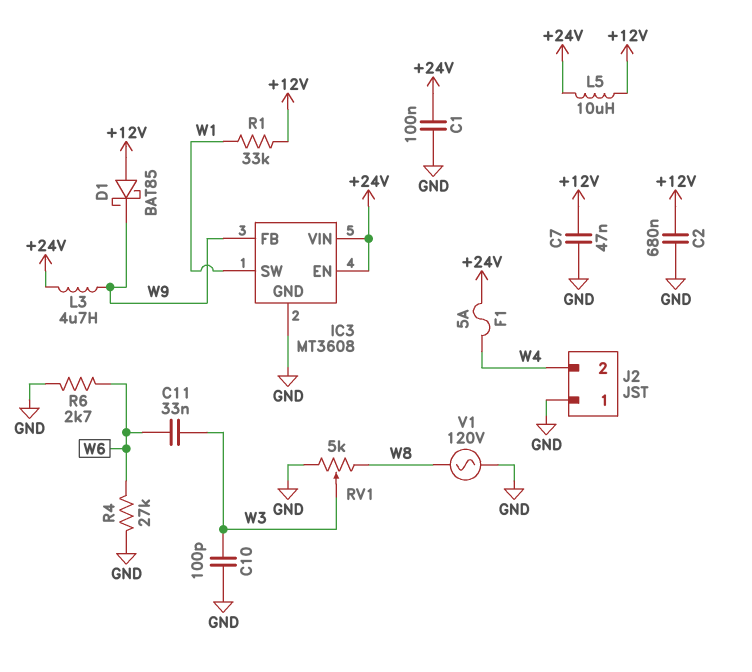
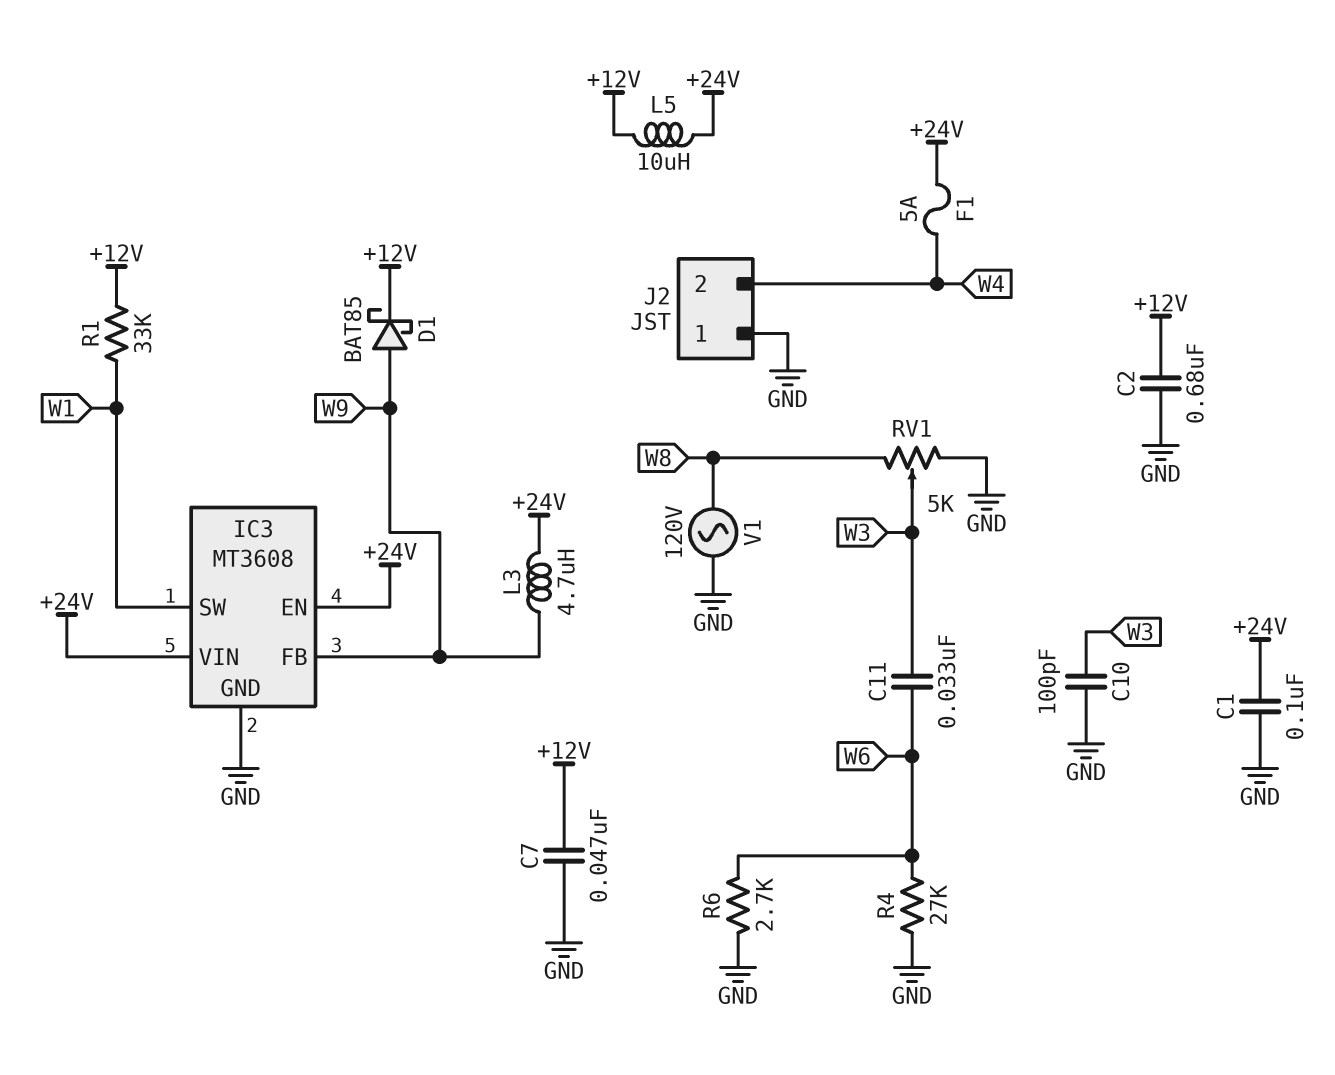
D1: schottky BAT85 (A +12V, K W9) -> schottky BAT85 (A W9, K +12V)

